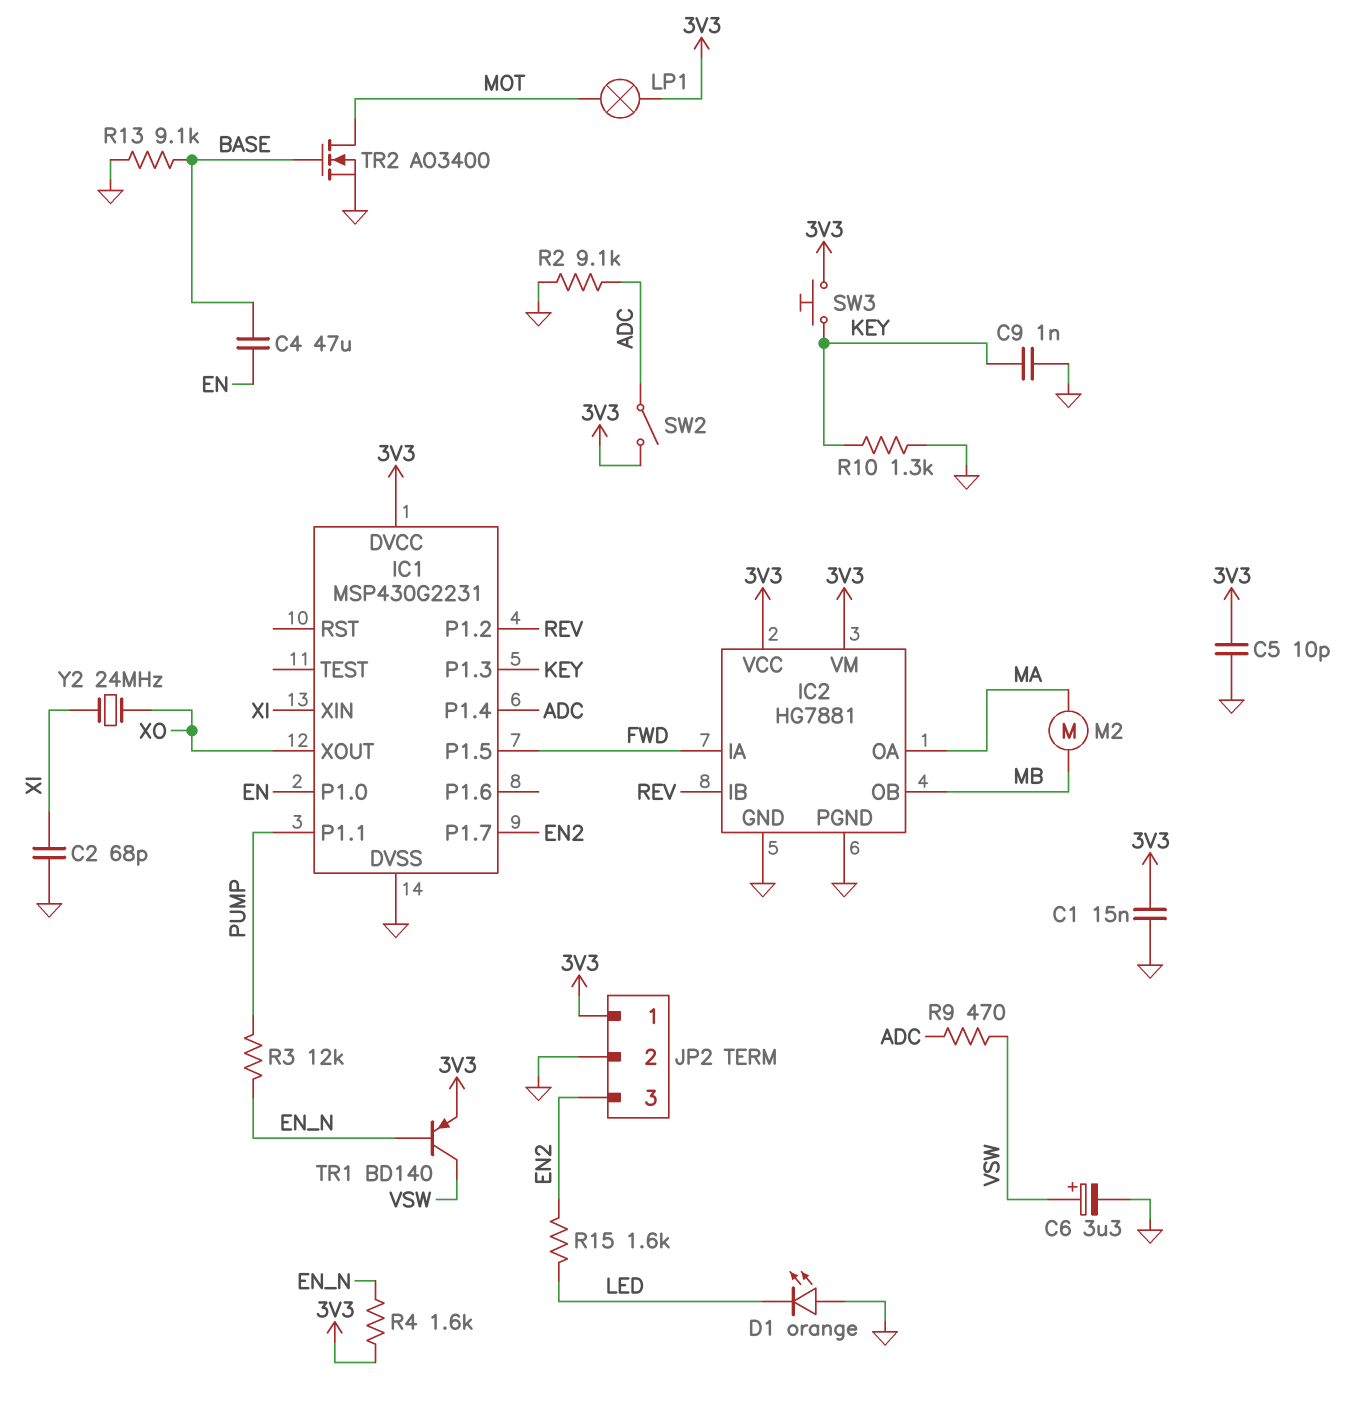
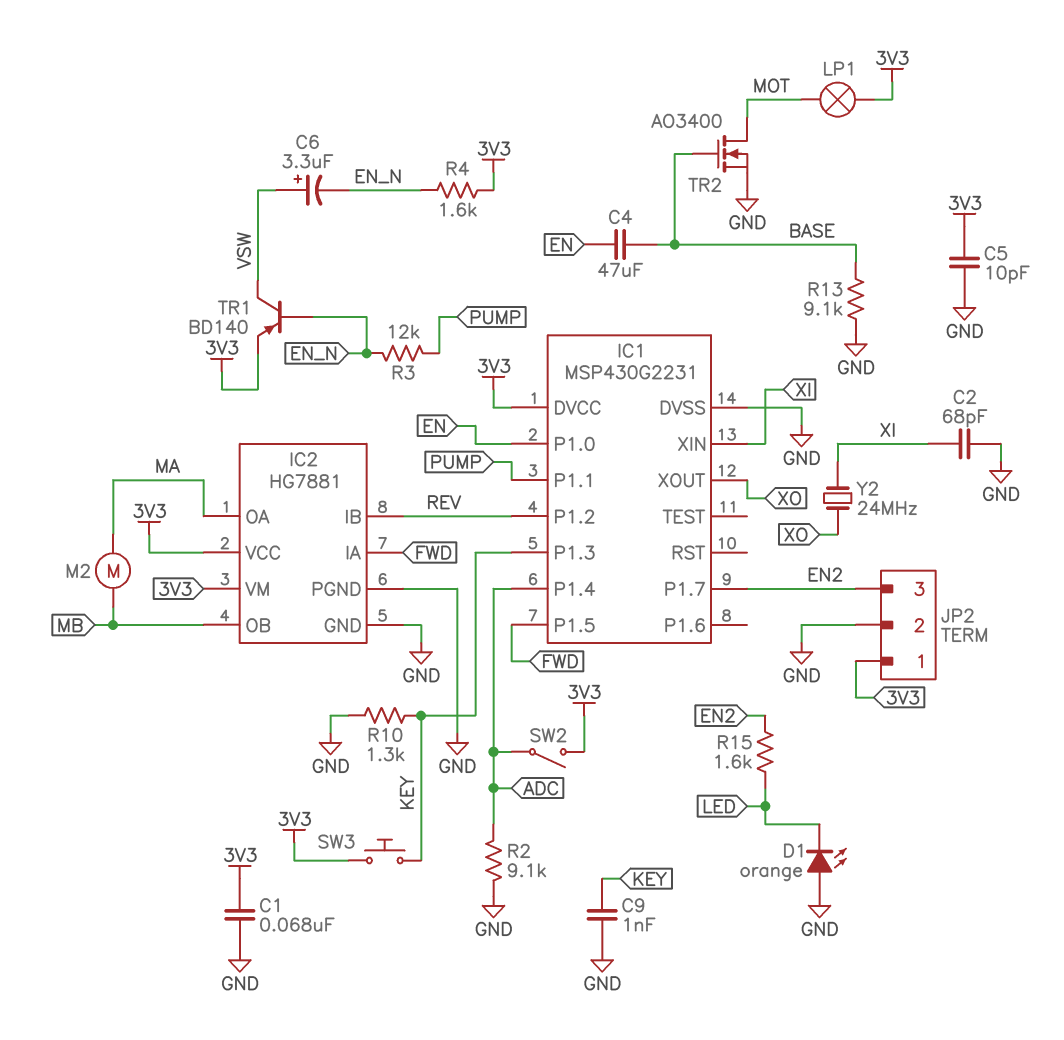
C1: 15nF (3V3, GND) -> 68nF (3V3, GND)
C6: 3.3uF (plus VSW, minus GND) -> 3.3uF (plus VSW, minus EN_N)
R9: 470 (ADC, VSW) -> none

